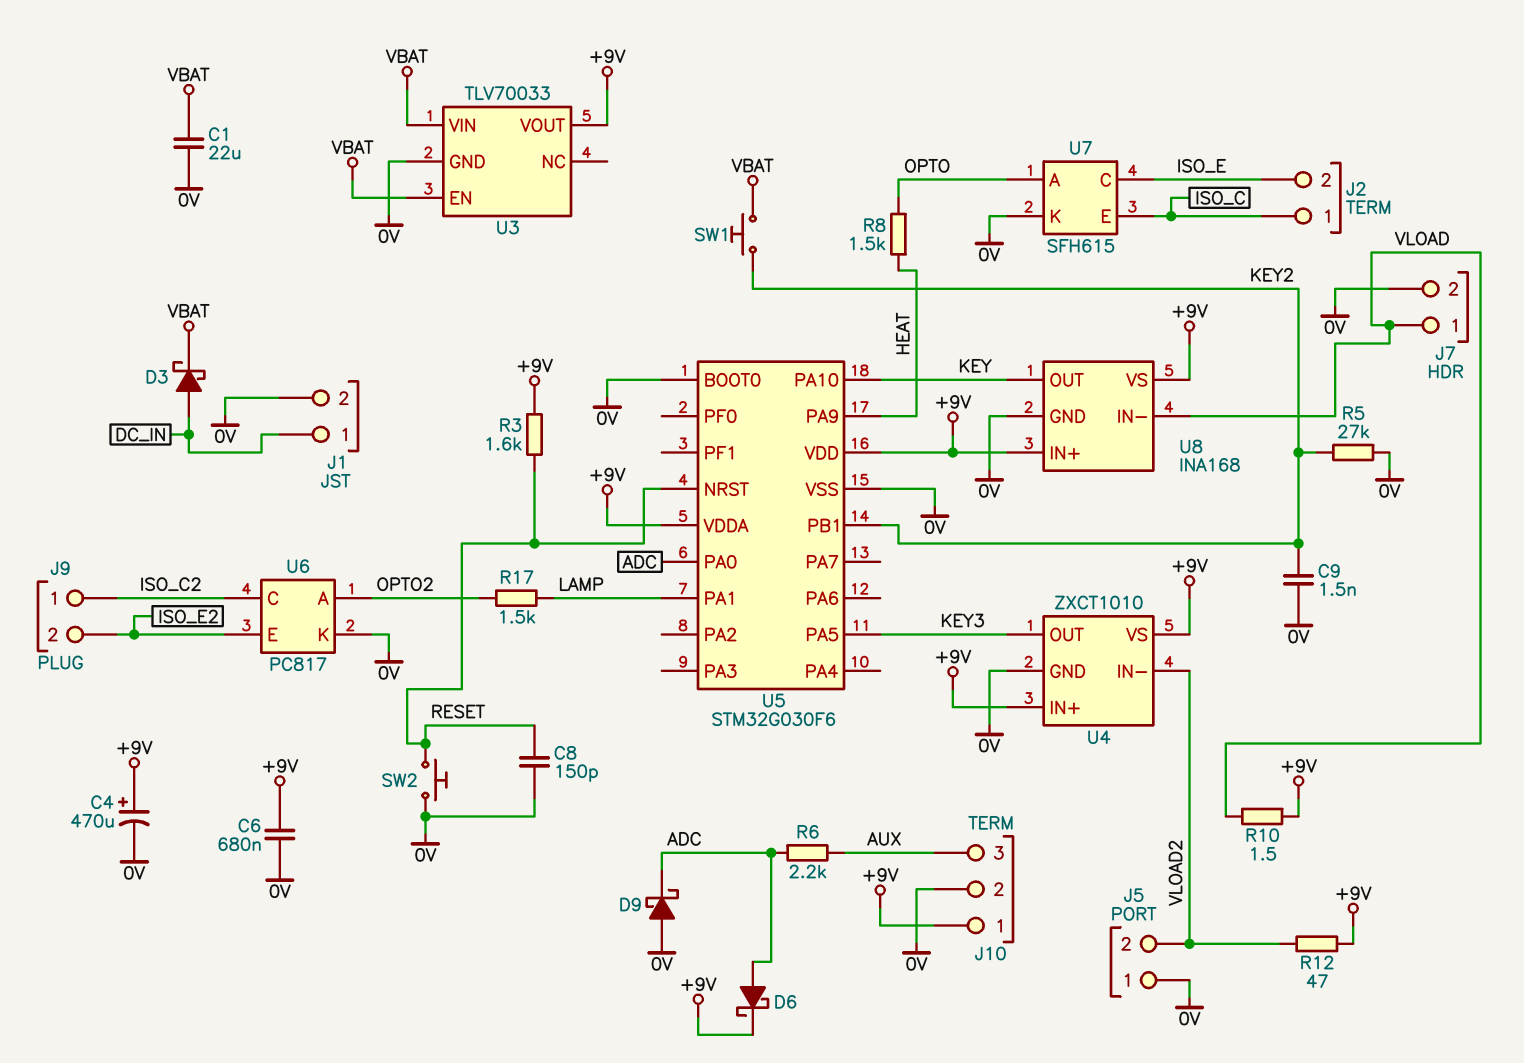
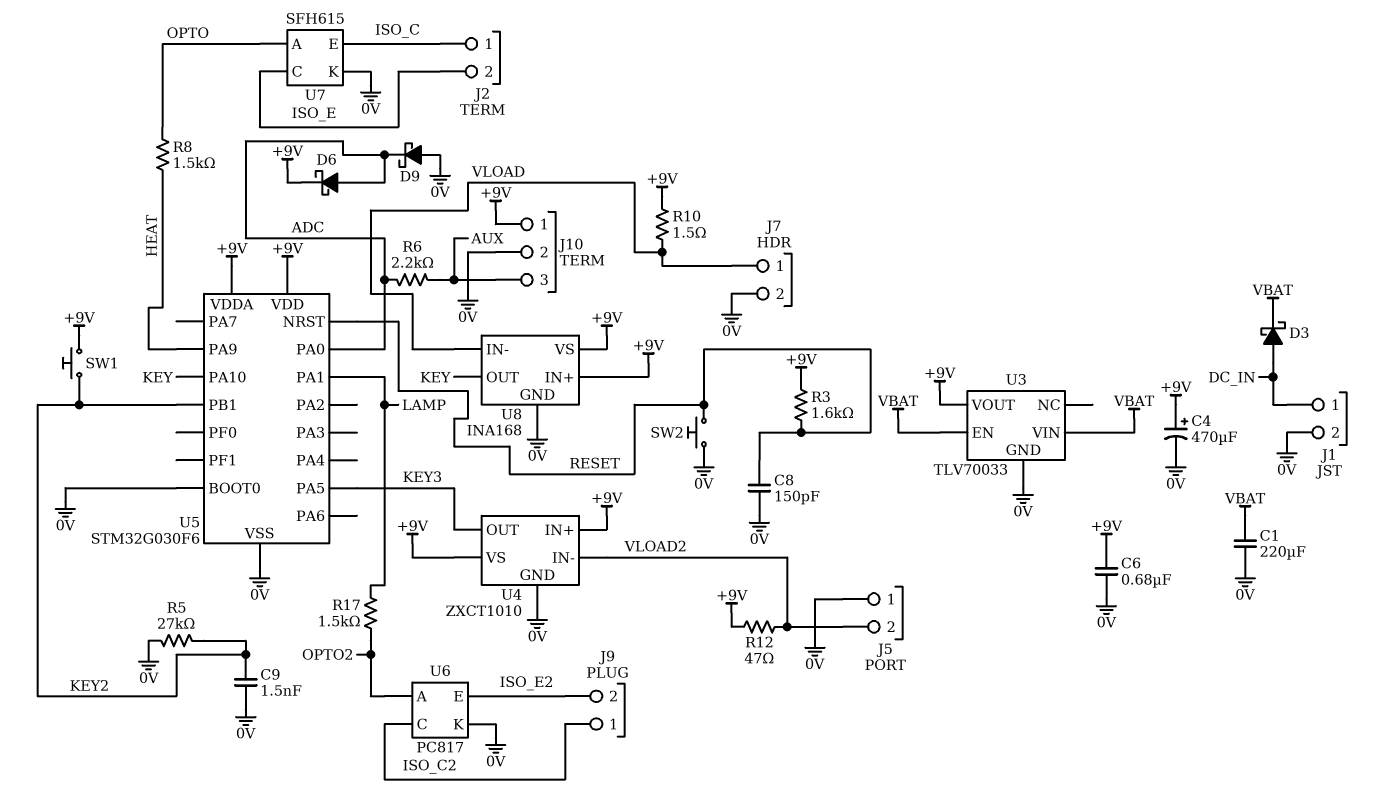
C1: 22uF (0V, VBAT) -> 220uF (0V, VBAT)
SW1: button (KEY2, VBAT) -> button (+9V, KEY2)

